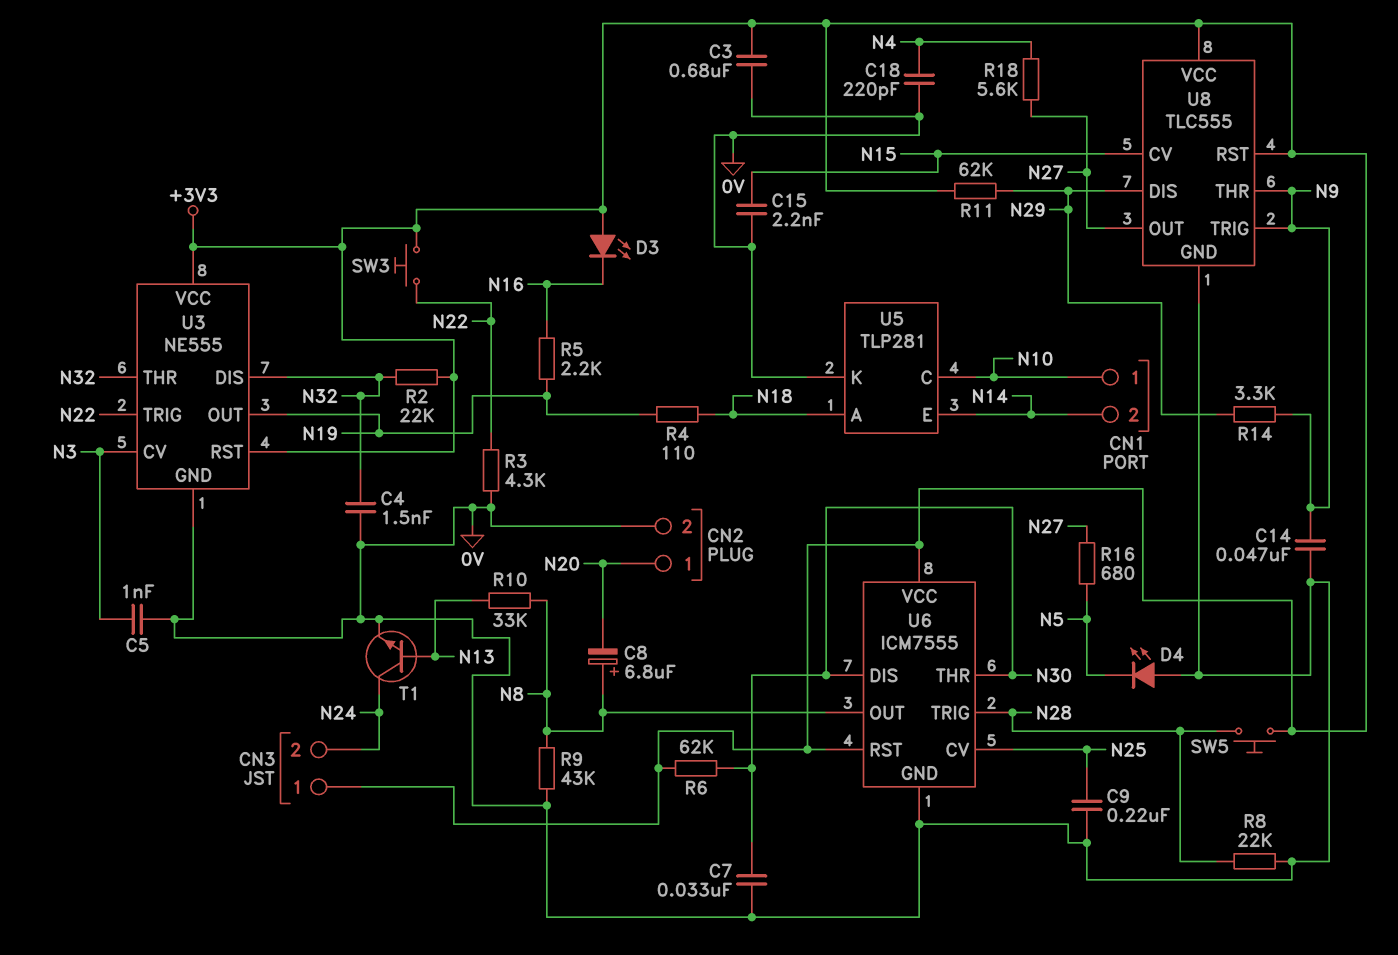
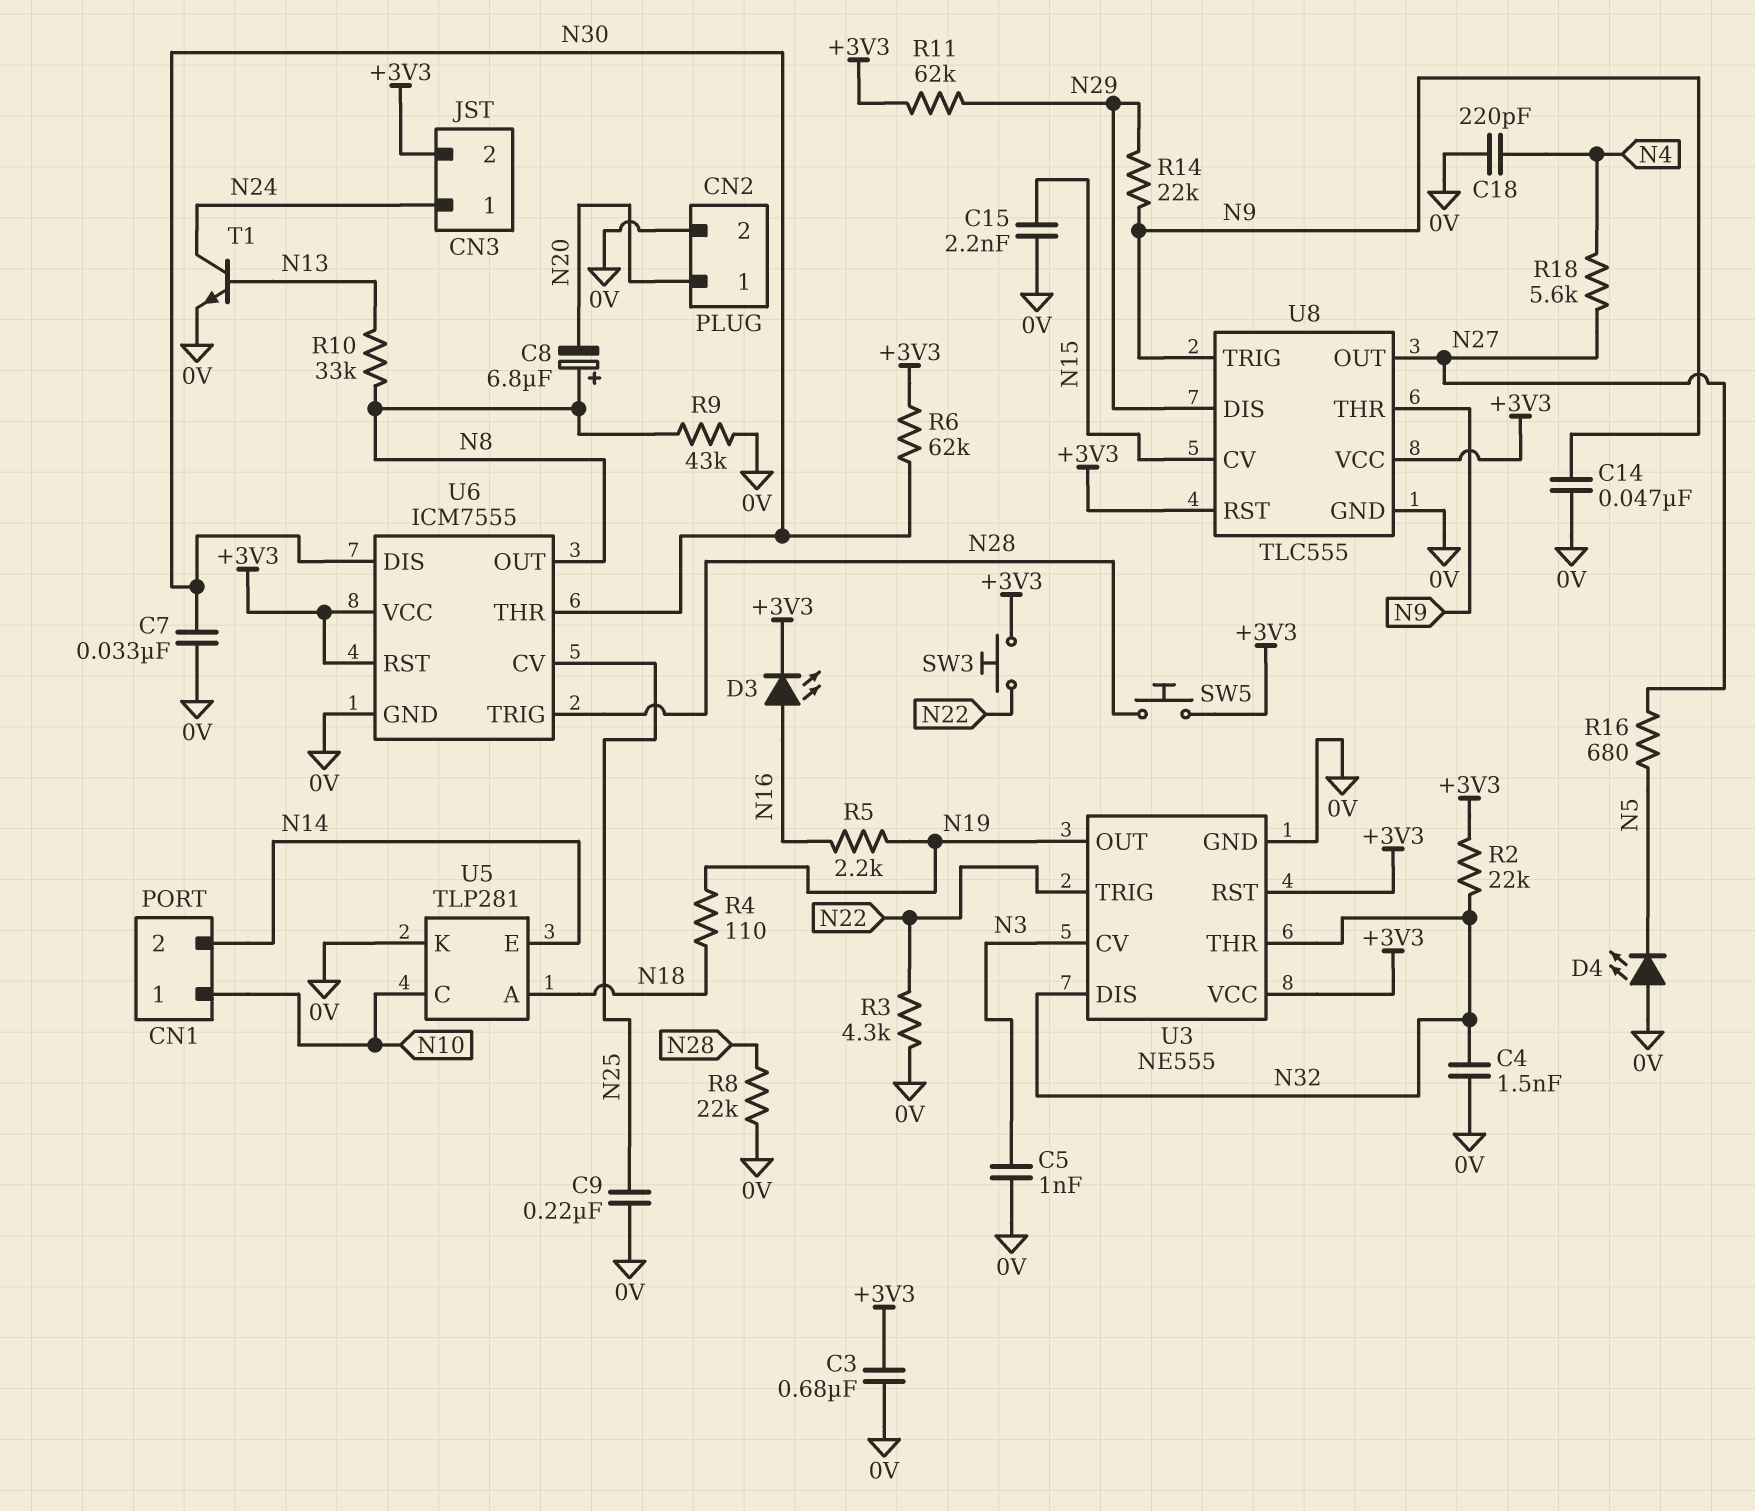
CN3 pin 1: +3V3 -> N24
CN3 pin 2: N24 -> +3V3
D3: LED (A +3V3, K N16) -> LED (A N16, K +3V3)
R14: 3.3k (N9, N29) -> 22k (N9, N29)

